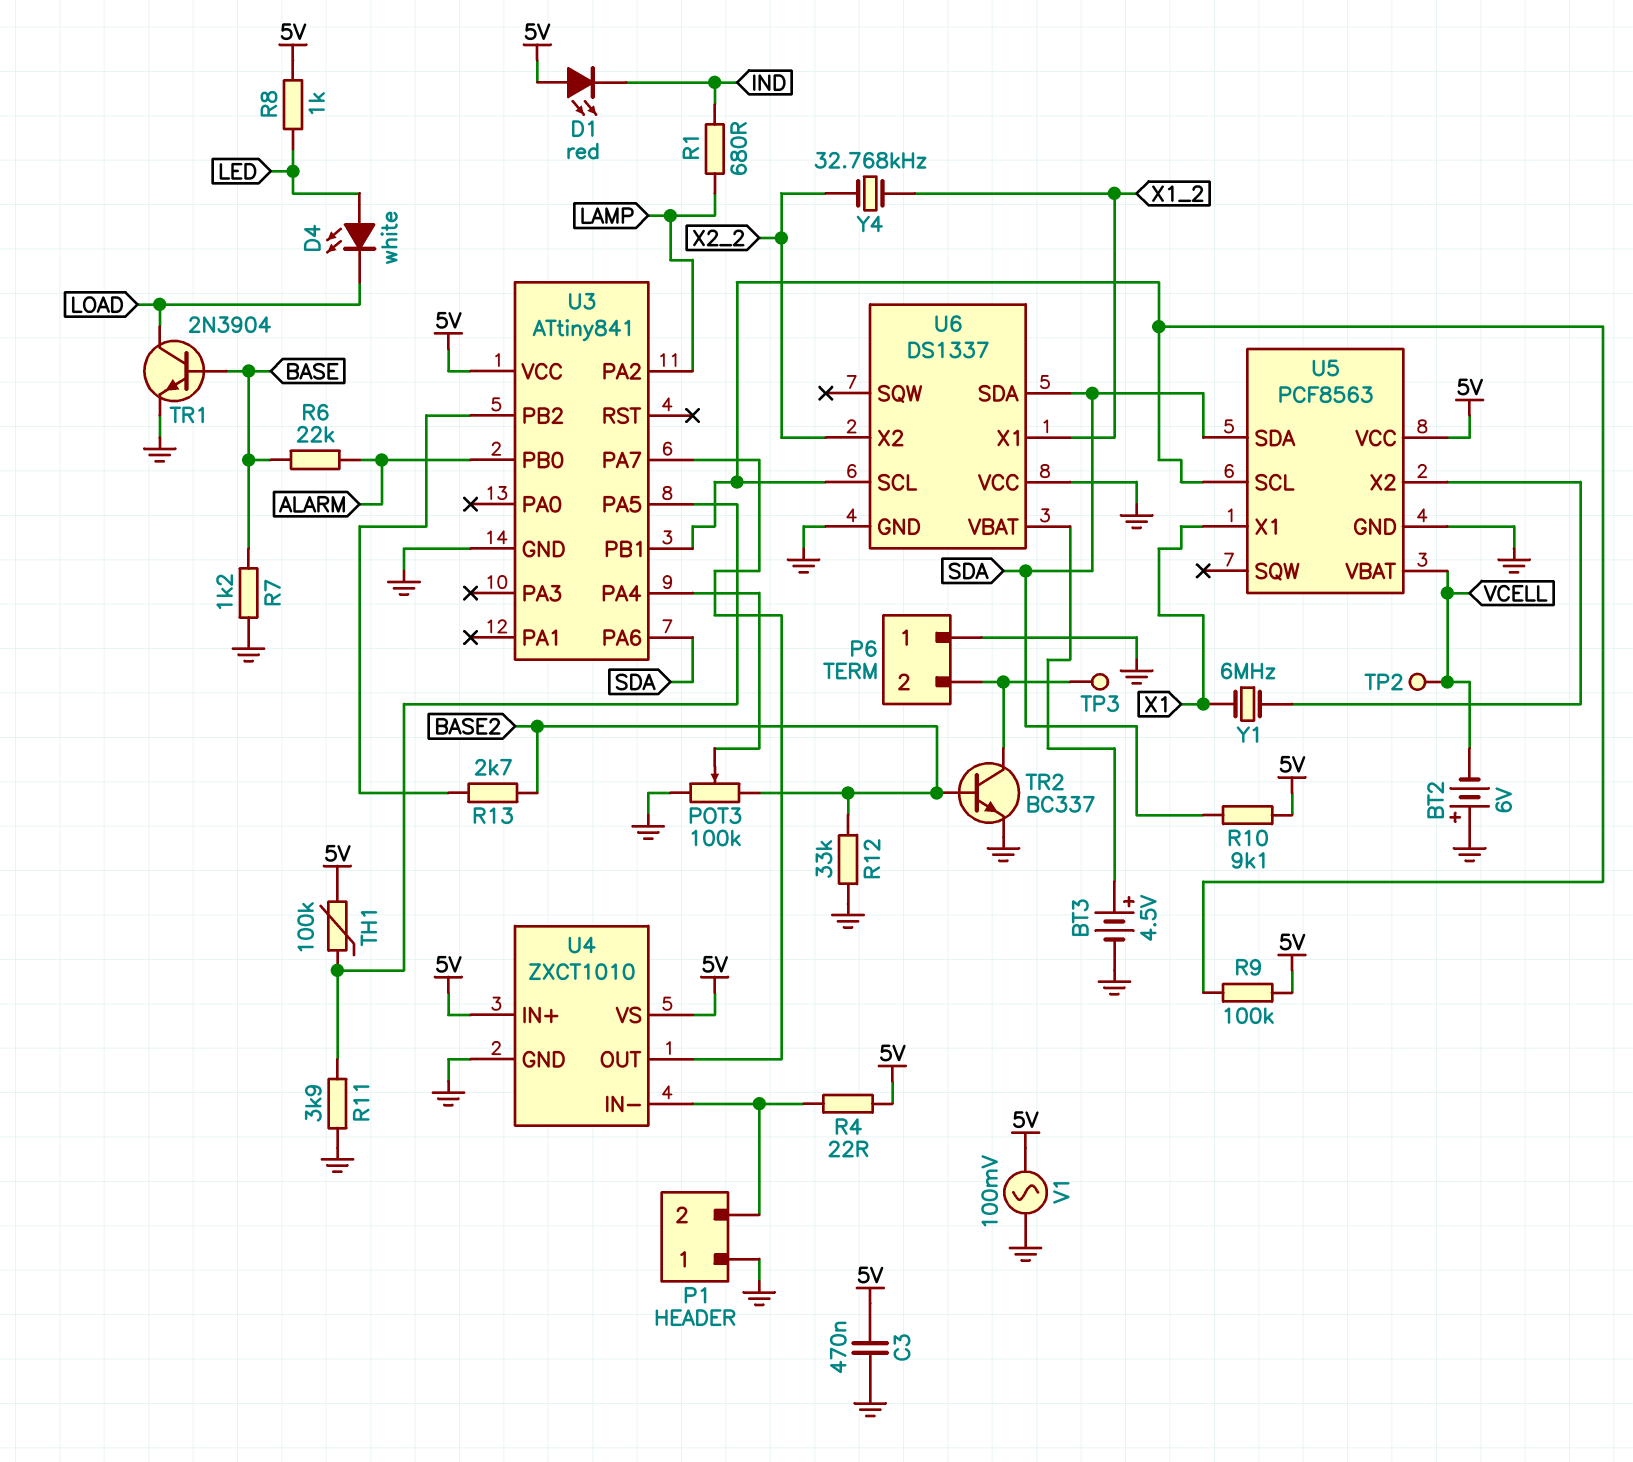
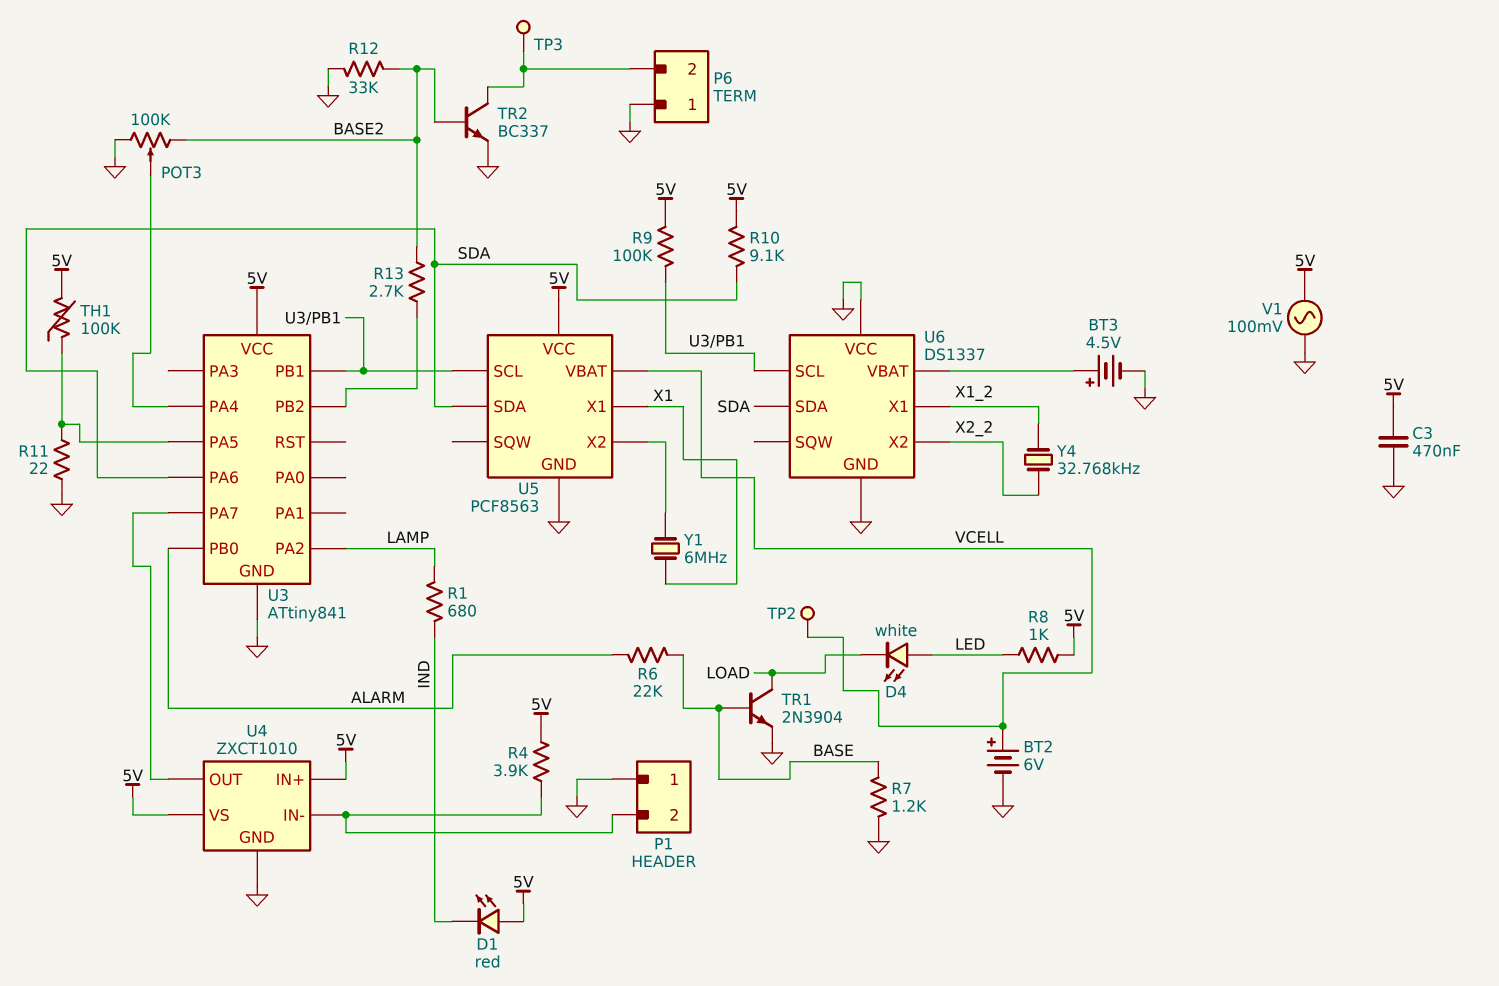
BT2: 6V (plus GND, minus VCELL) -> 6V (plus VCELL, minus GND)
R4: 22 (5V, P1/2) -> 3.9k (5V, P1/2)
R11: 3.9k (GND, U3/PA5) -> 22 (GND, U3/PA5)

